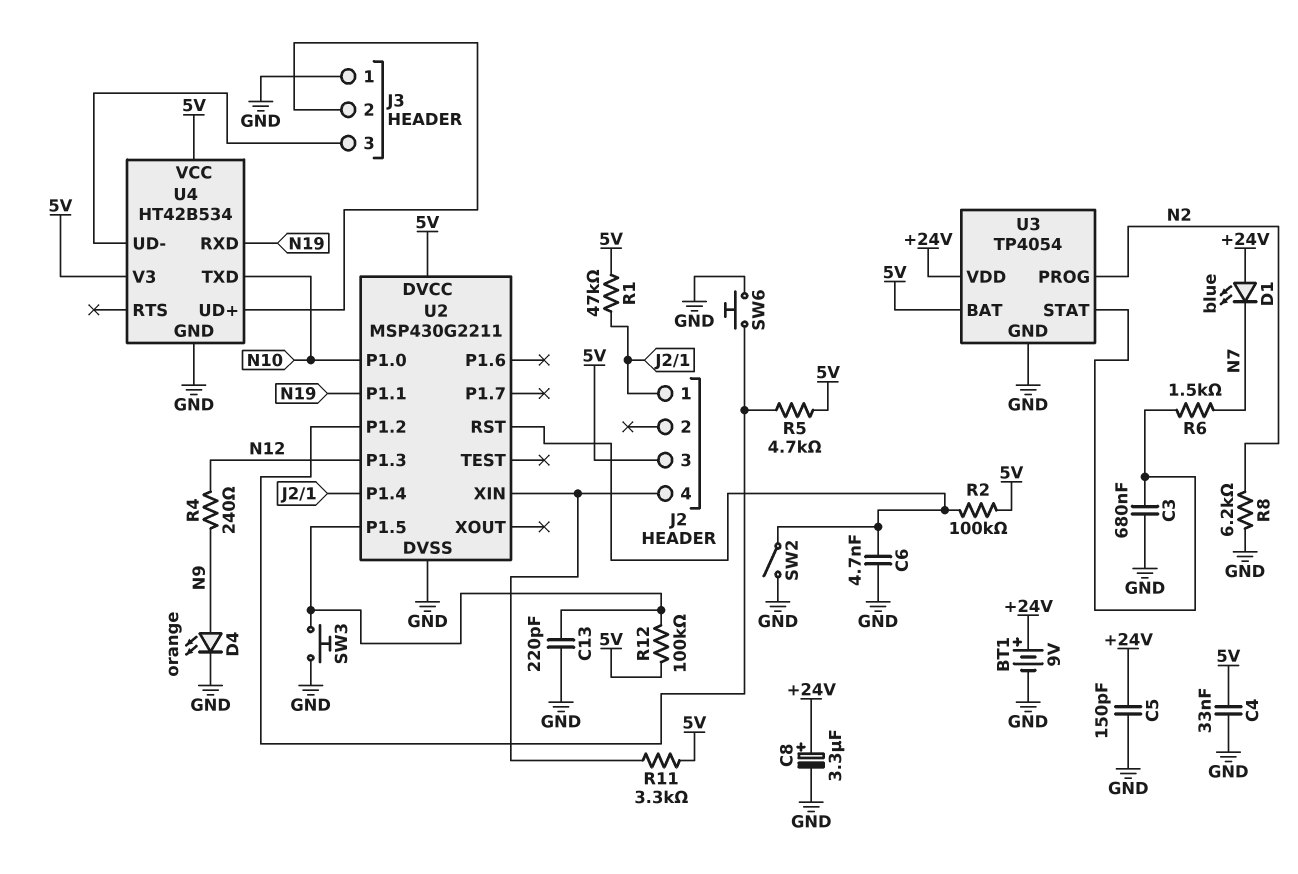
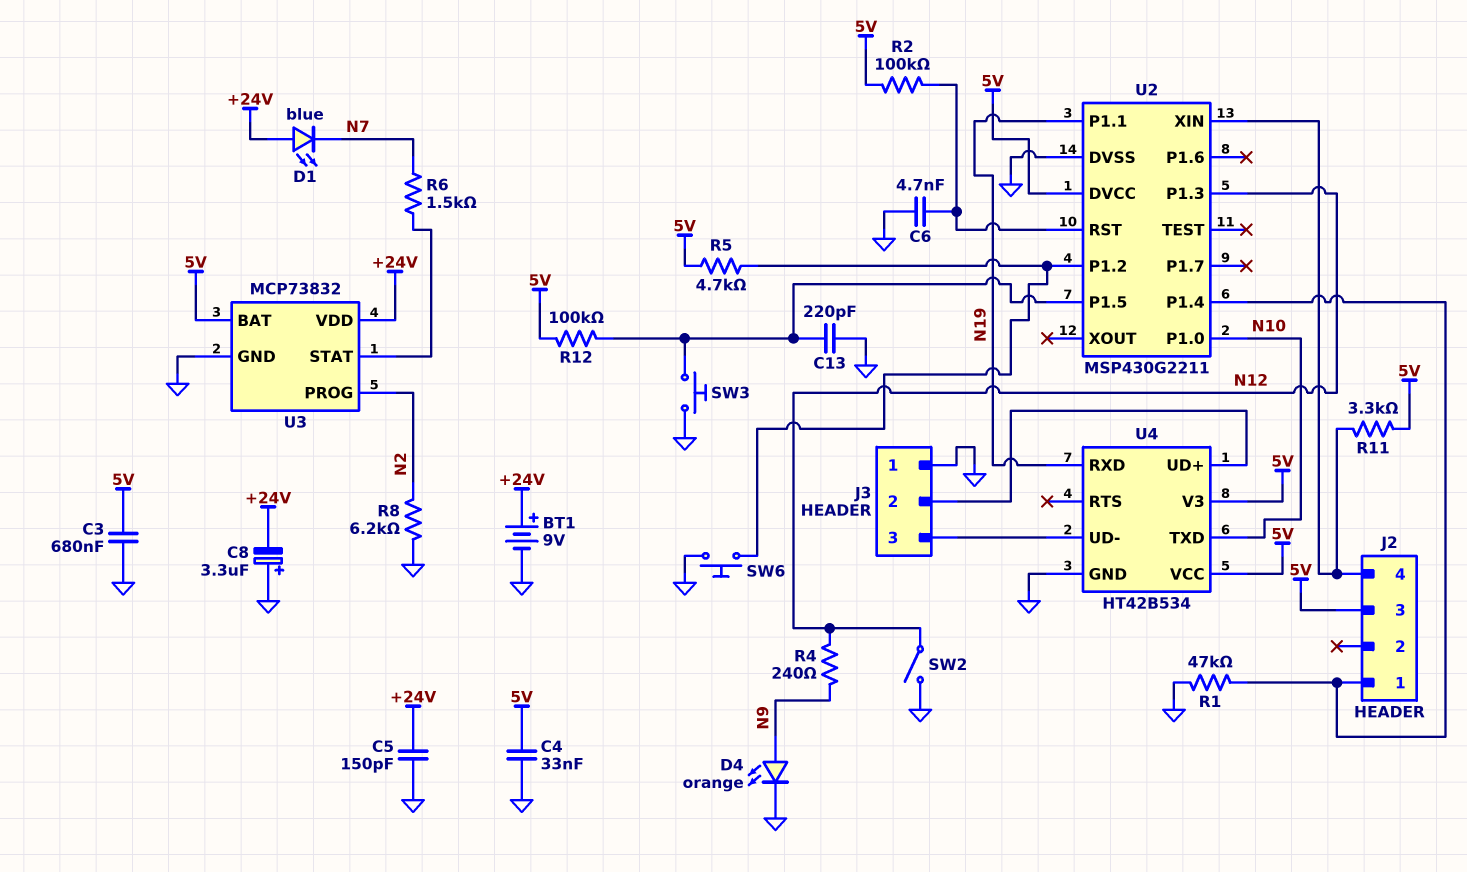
C3: 680nF (GND, U3/STAT) -> 680nF (5V, GND)
C8: 3.3uF (plus +24V, minus GND) -> 3.3uF (plus GND, minus +24V)
R1: 47k (5V, J2/1) -> 47k (GND, J2/1)
SW2: switch (GND, U2/RST) -> switch (GND, N12)
U3: TP4054 -> MCP73832

